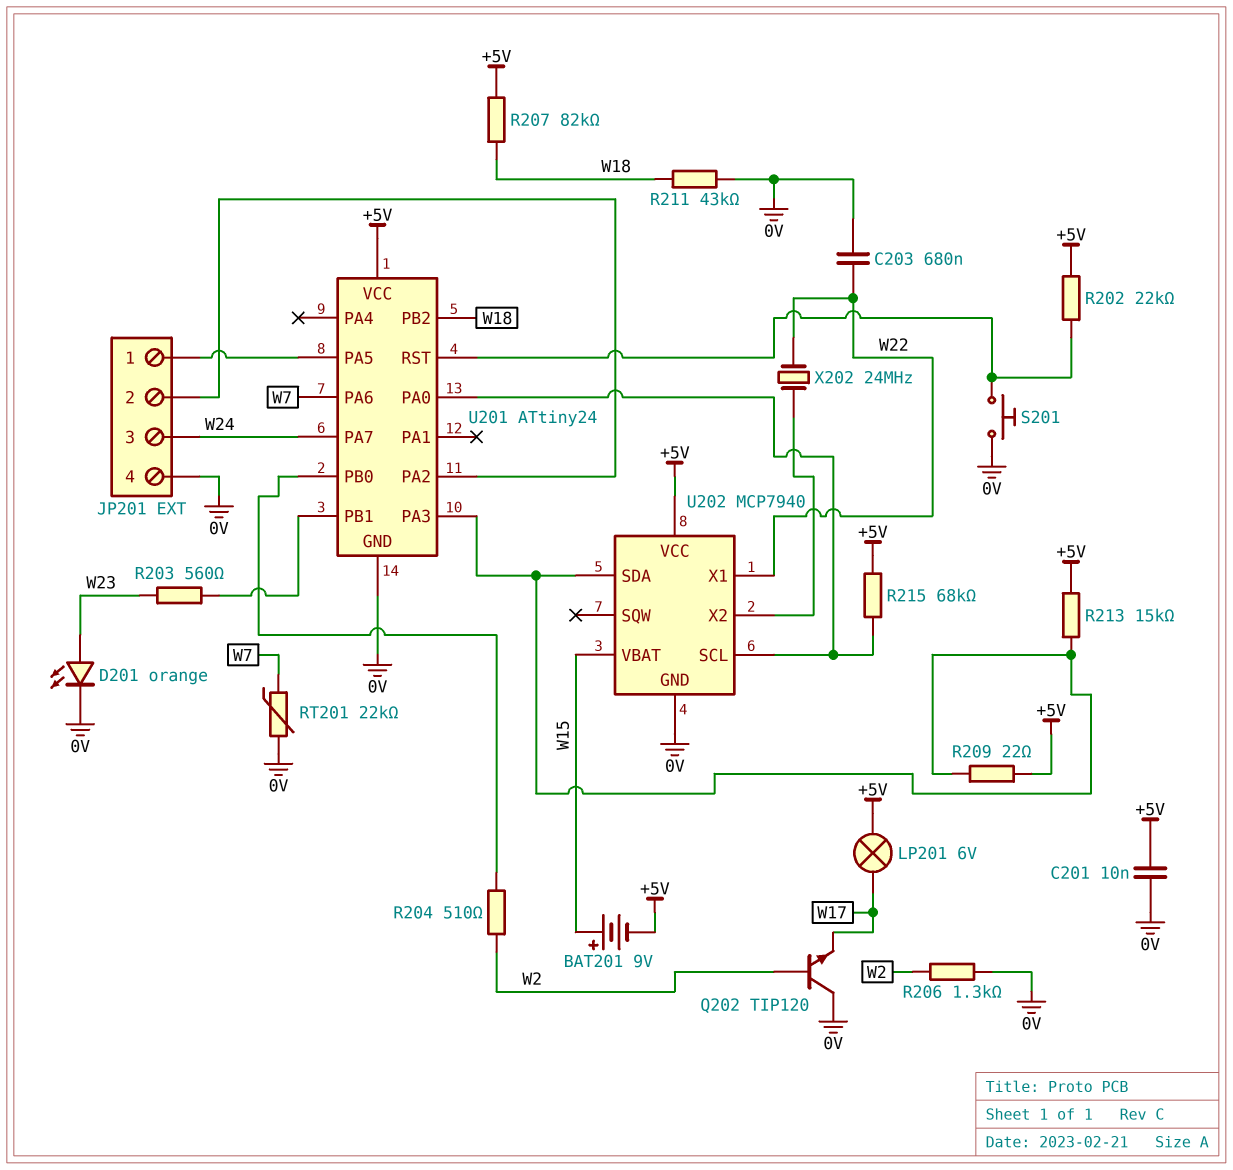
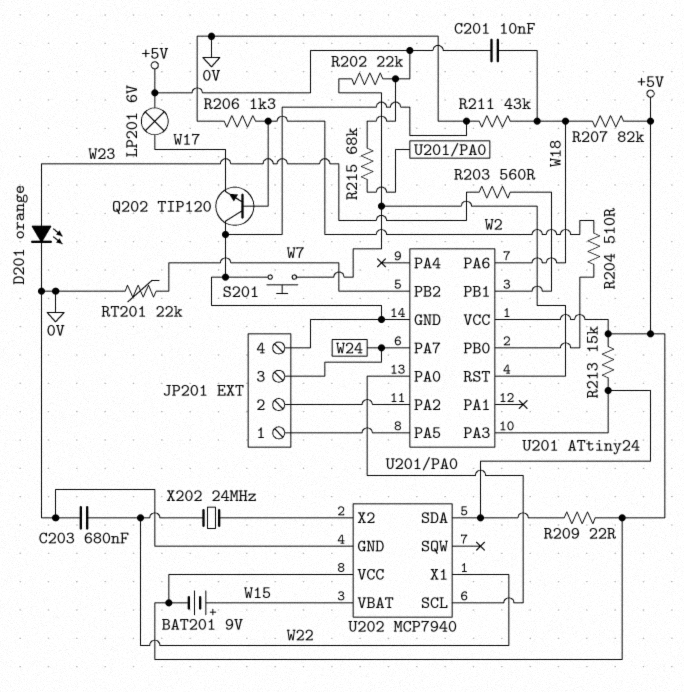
C201: 10nF (+5V, 0V) -> 10nF (+5V, W18)
U201 pin PA6: W7 -> W18
U201 pin PB2: W18 -> W7

